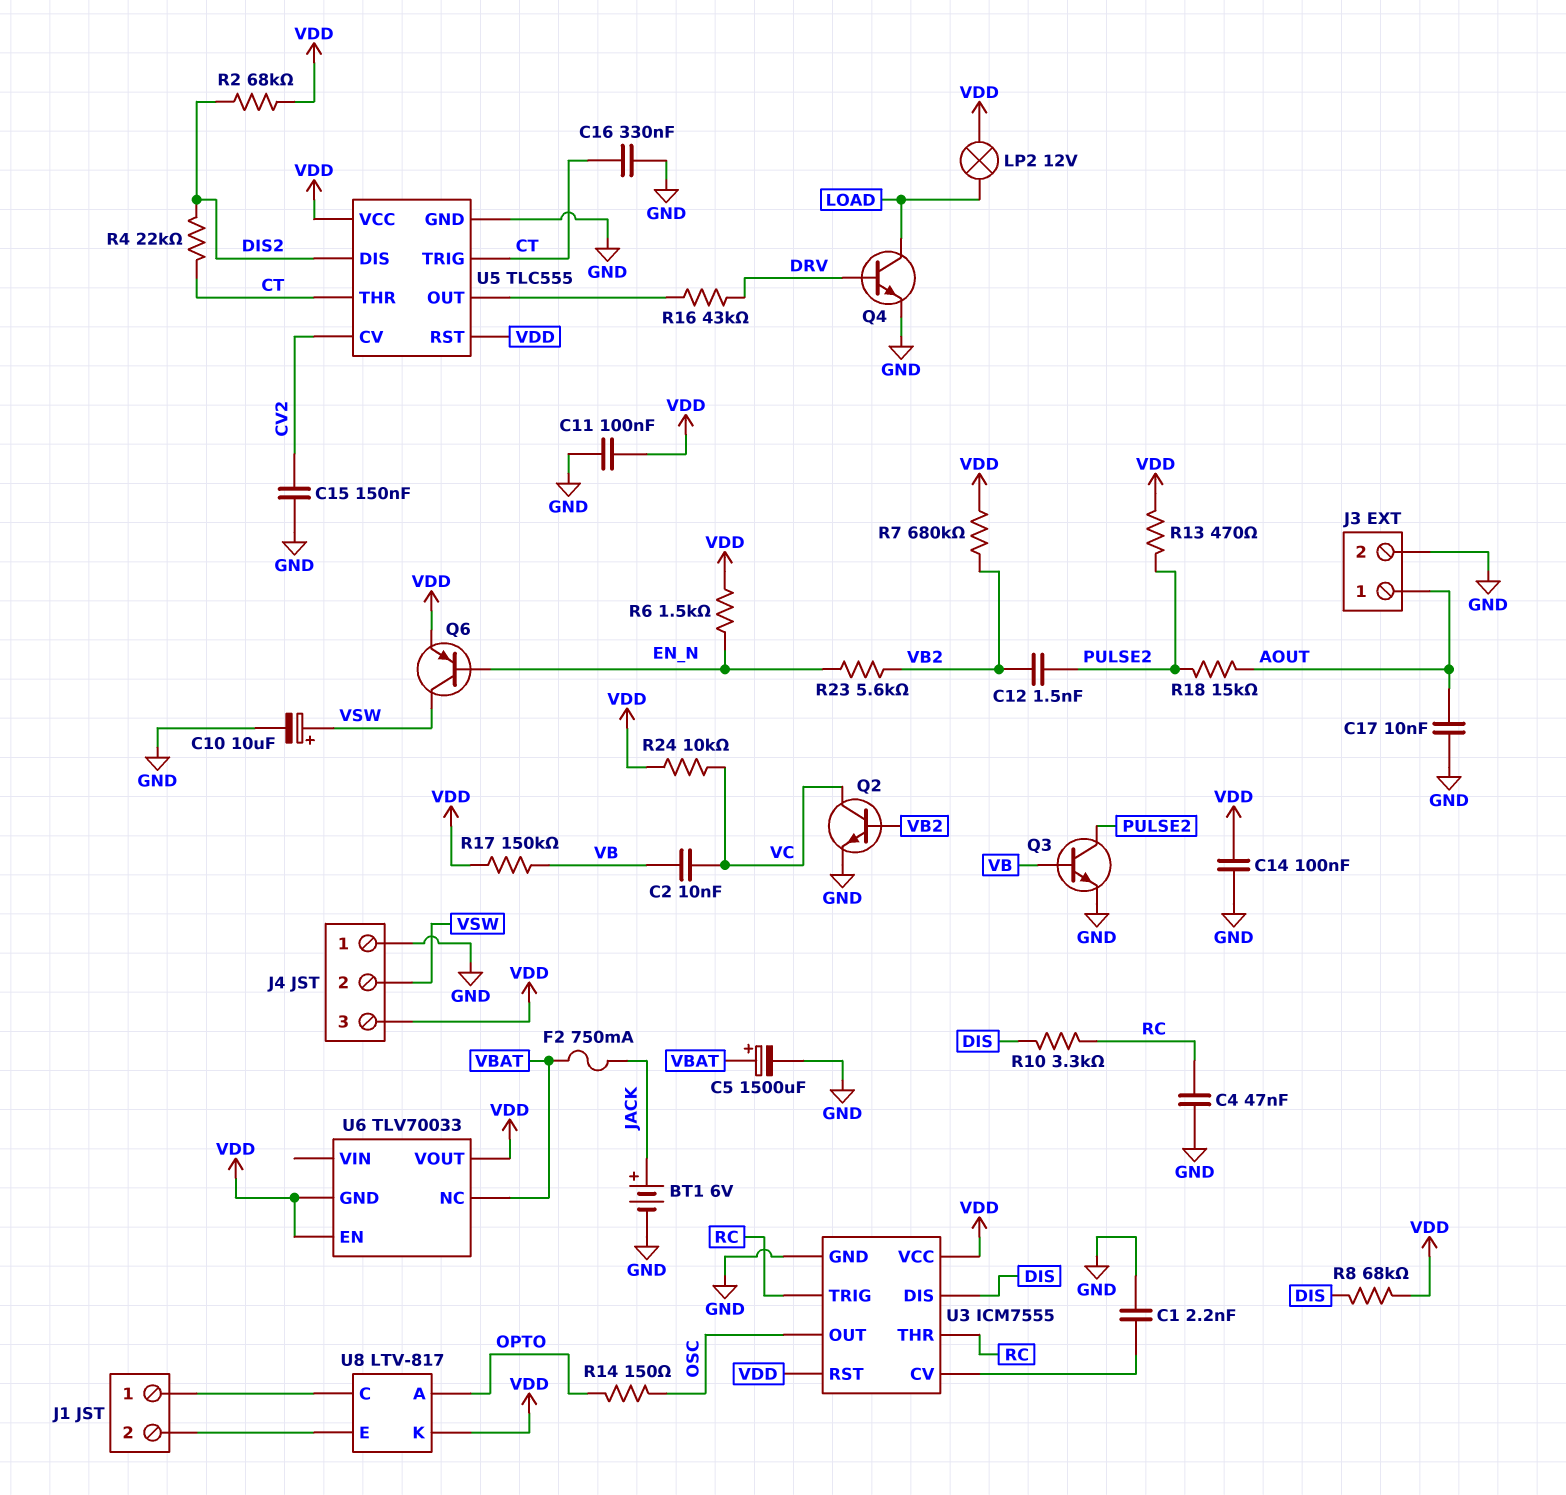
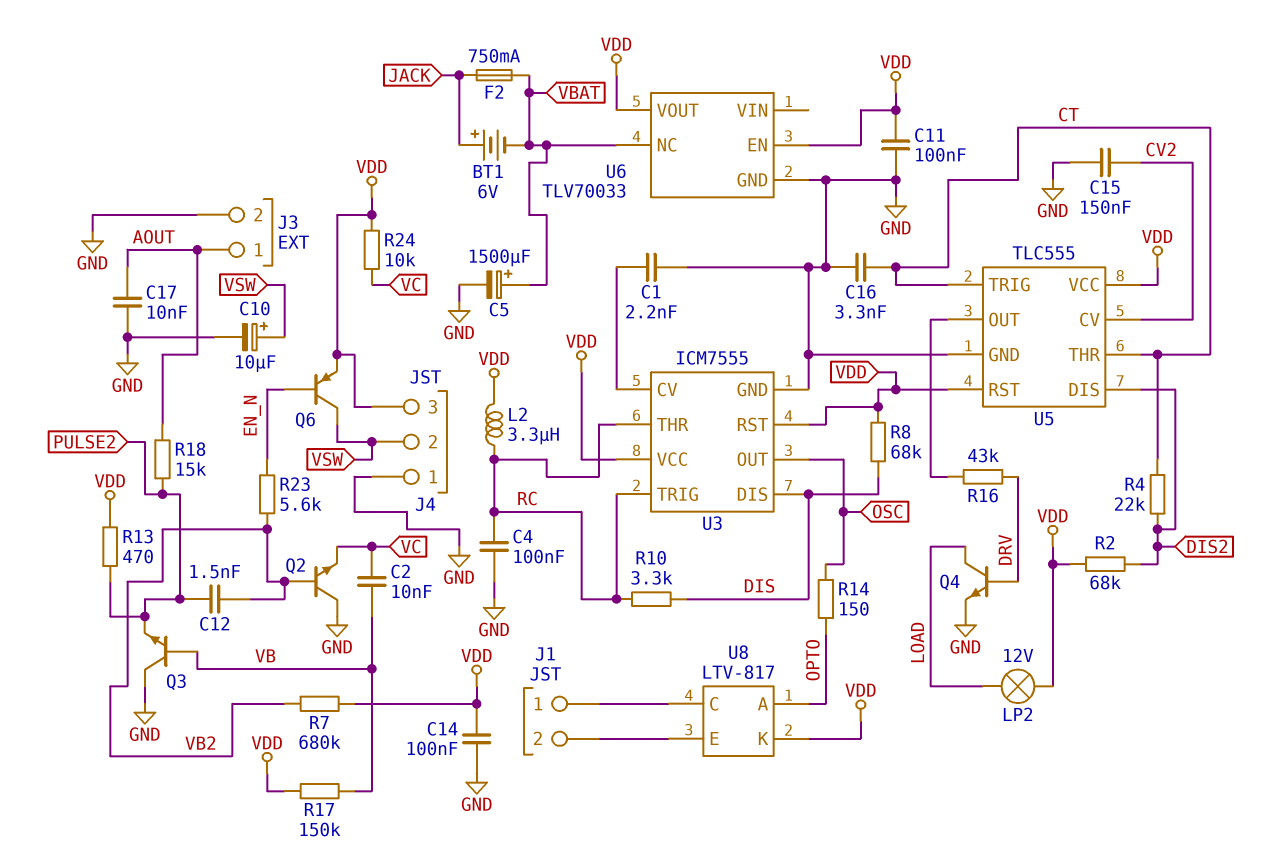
BT1: 6V (plus JACK, minus GND) -> 6V (plus JACK, minus VBAT)
C4: 47nF (GND, RC) -> 100nF (GND, RC)
C16: 330nF (CT, GND) -> 3.3nF (CT, GND)
L2: none -> 3.3uH (RC, VDD)
Q2: NPN (B VB2, C VC, E GND) -> NPN (B VB2, C GND, E VC)
Q3: NPN (B VB, C PULSE2, E GND) -> NPN (B VB, C GND, E PULSE2)
R6: 1.5k (EN_N, VDD) -> none
U6 pin GND: VDD -> GND

